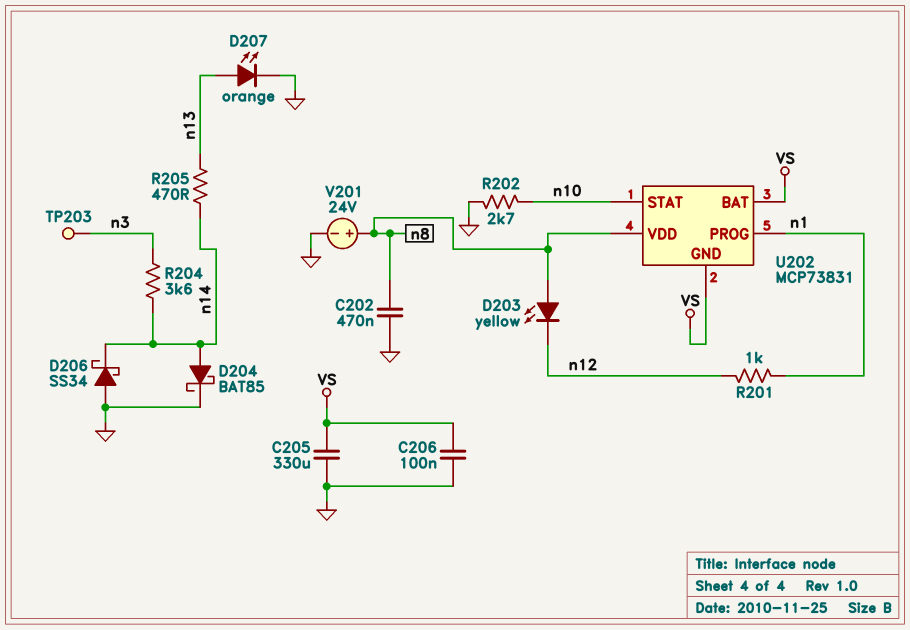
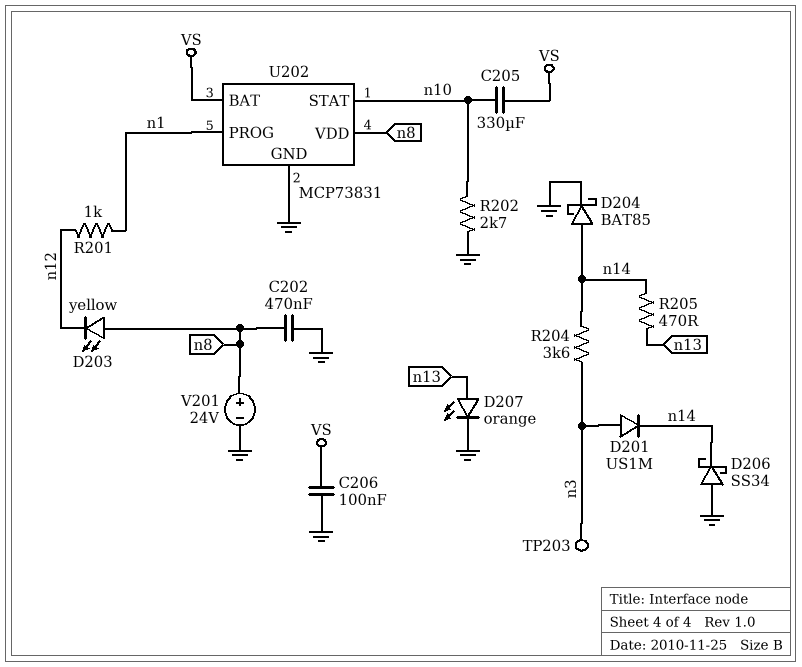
C205: 330uF (GND, VS) -> 330uF (VS, n10)
D201: none -> diode US1M (A n3, K n14)
U202 pin GND: VS -> GND

